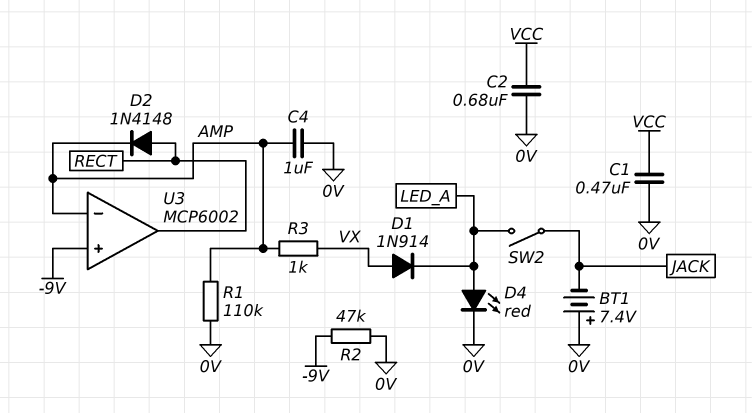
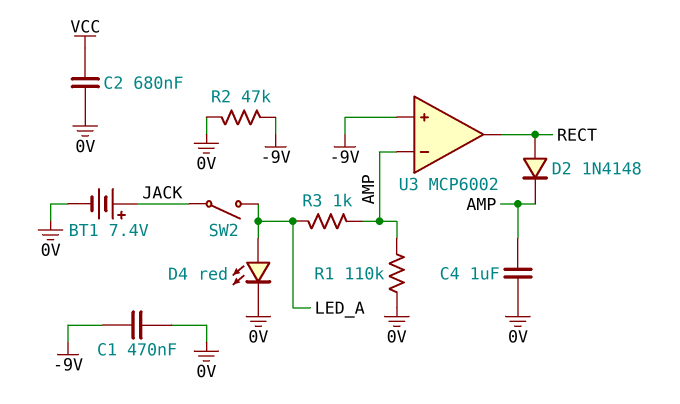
BT1: 7.4V (plus 0V, minus JACK) -> 7.4V (plus JACK, minus 0V)
C1: 470nF (0V, VCC) -> 470nF (-9V, 0V)
D1: diode 1N914 (A VX, K LED_A) -> none
R3: 1k (AMP, VX) -> 1k (AMP, LED_A)

